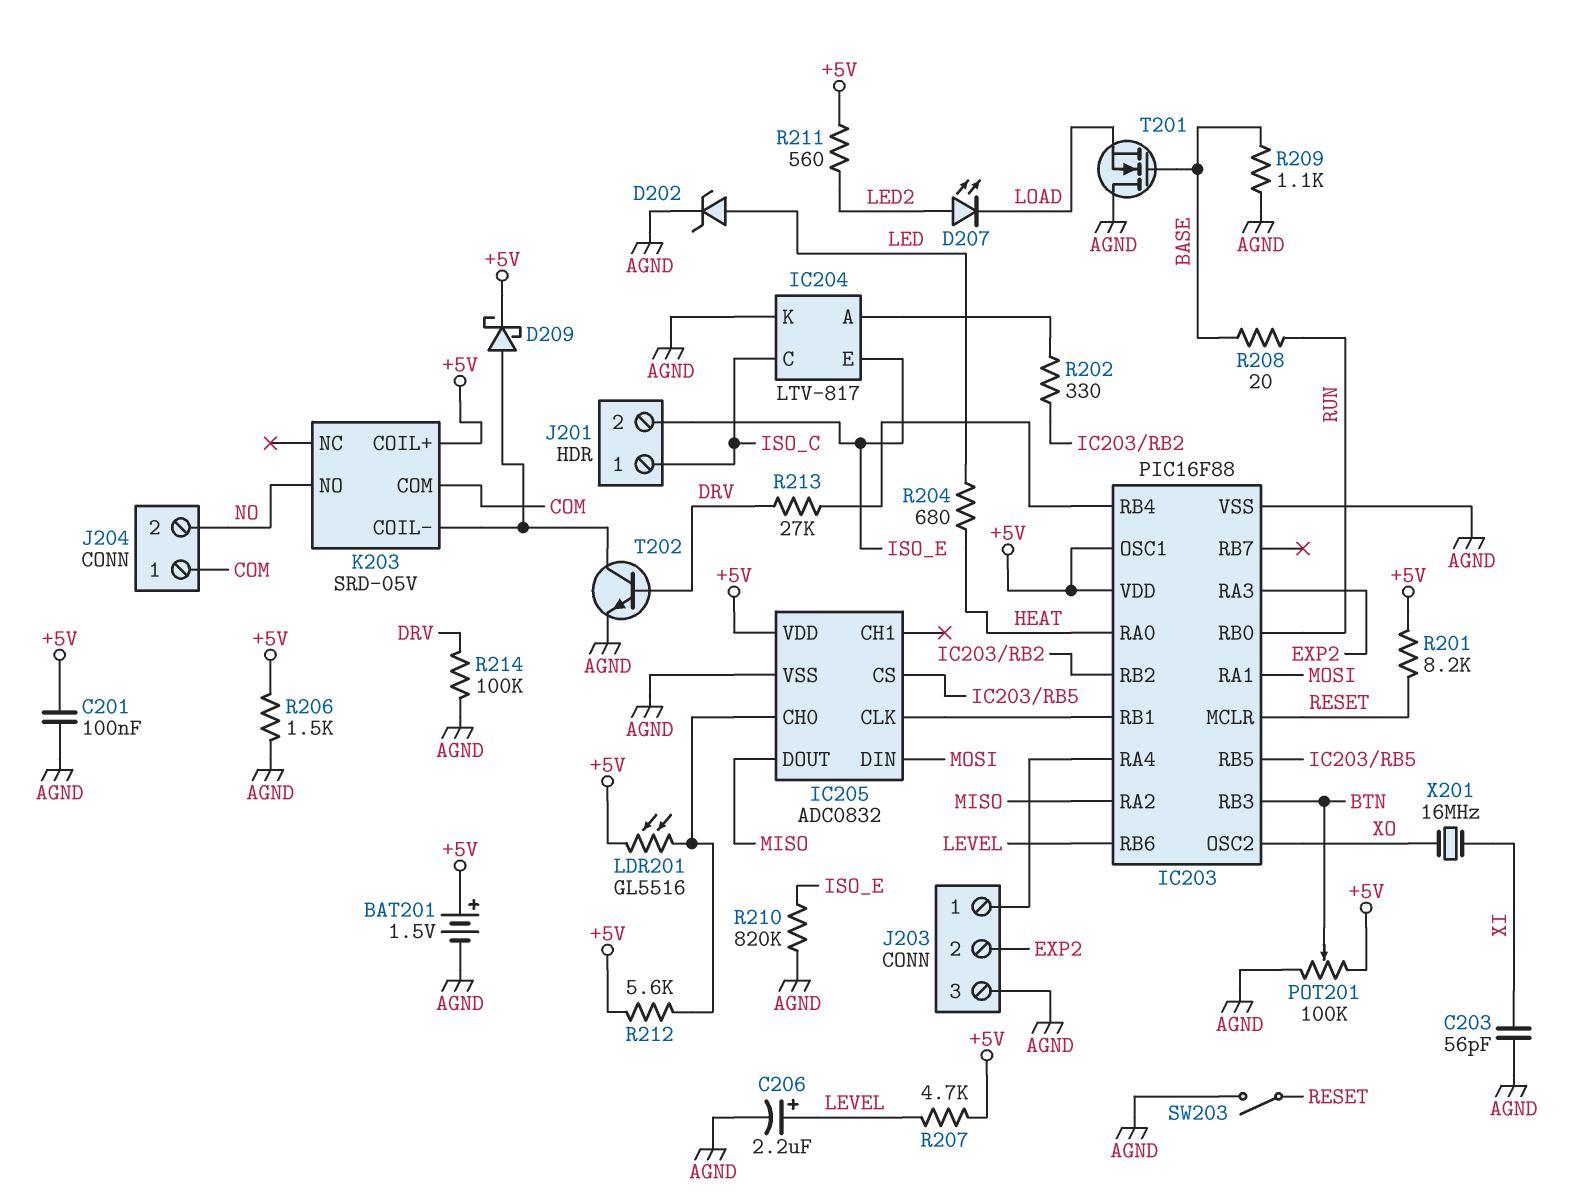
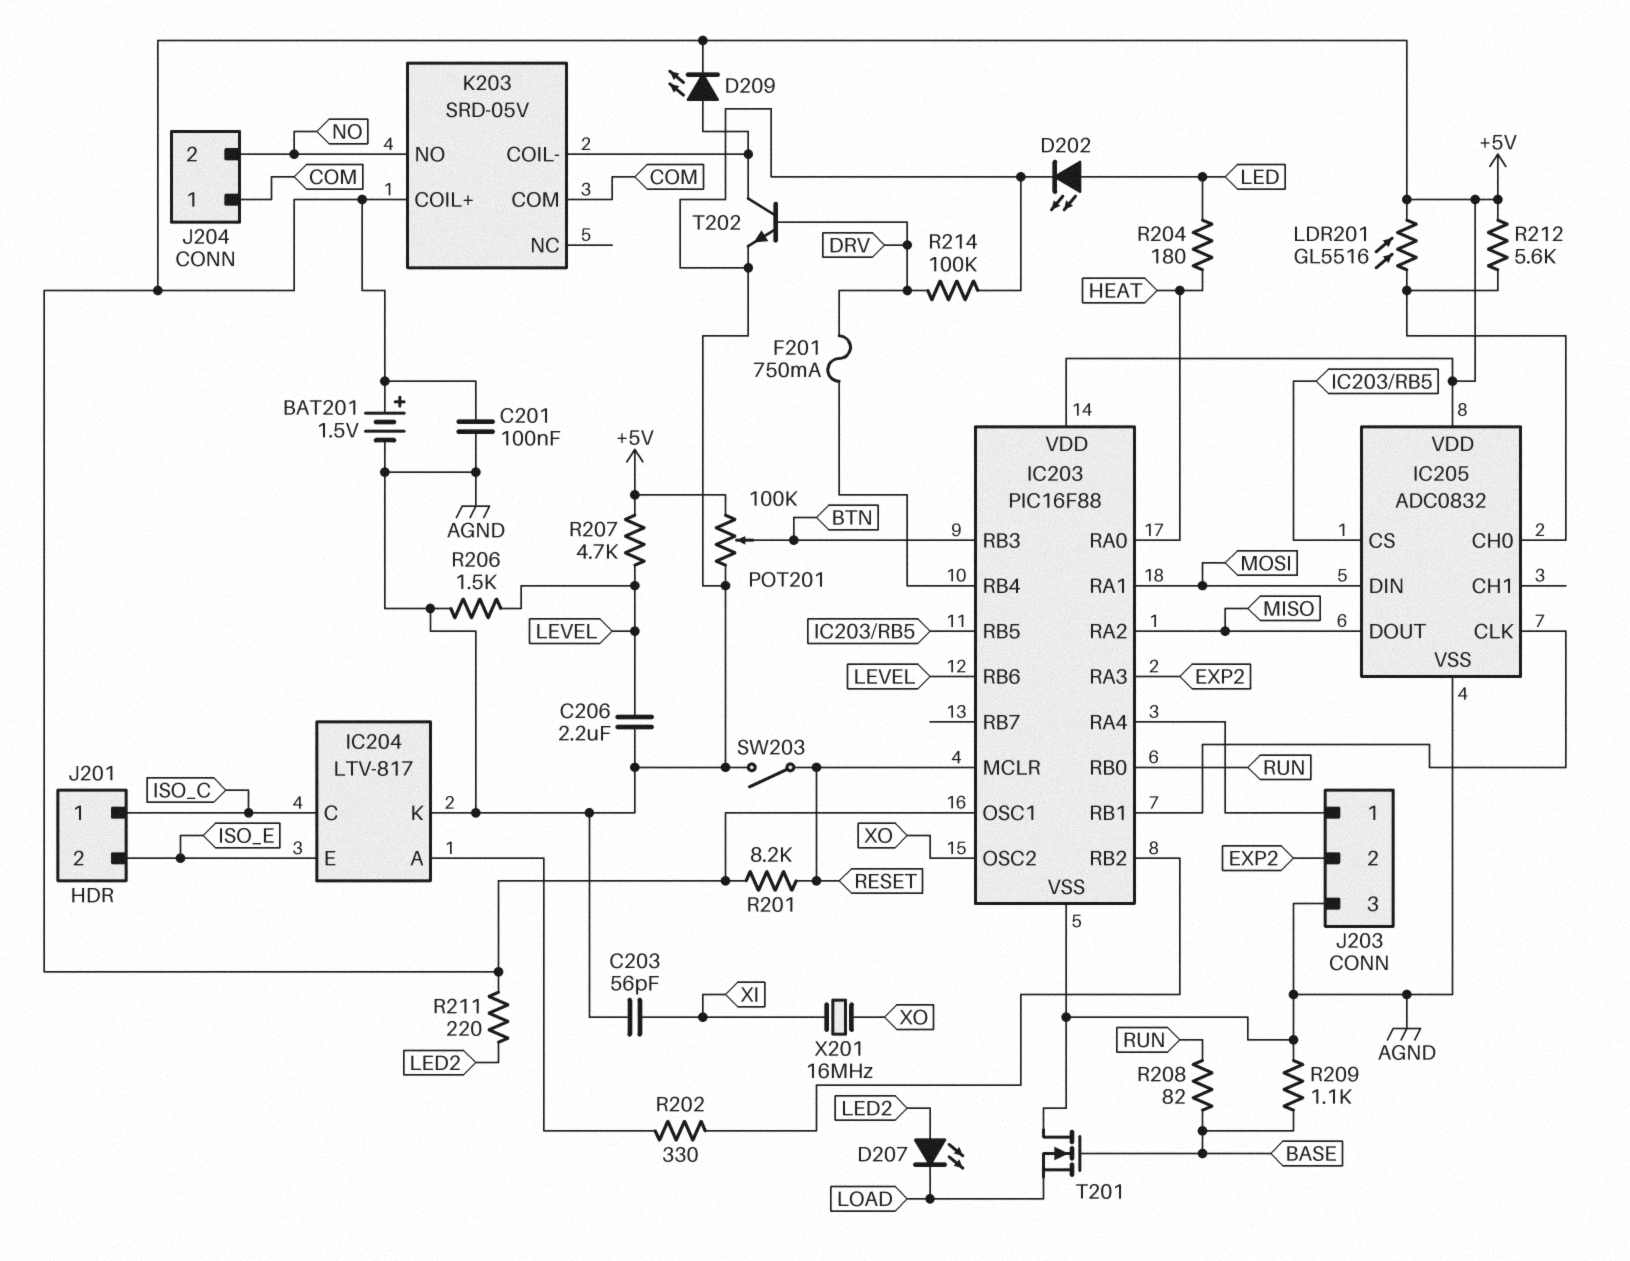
C206: 2.2uF (plus LEVEL, minus AGND) -> 2.2uF (AGND, LEVEL)
D202: zener (A LED, K AGND) -> LED (A LED, K AGND)
D209: schottky (A K203/COIL-, K +5V) -> LED (A K203/COIL-, K +5V)
F201: none -> 750mA (DRV, IC203/RB4)
R204: 680 (HEAT, LED) -> 180 (HEAT, LED)
R206: 1.5k (+5V, AGND) -> 1.5k (AGND, LEVEL)
R208: 20 (BASE, RUN) -> 82 (BASE, RUN)
R210: 820k (AGND, ISO_E) -> none
R211: 560 (+5V, LED2) -> 220 (+5V, LED2)
R213: 27k (DRV, IC203/RB4) -> none

